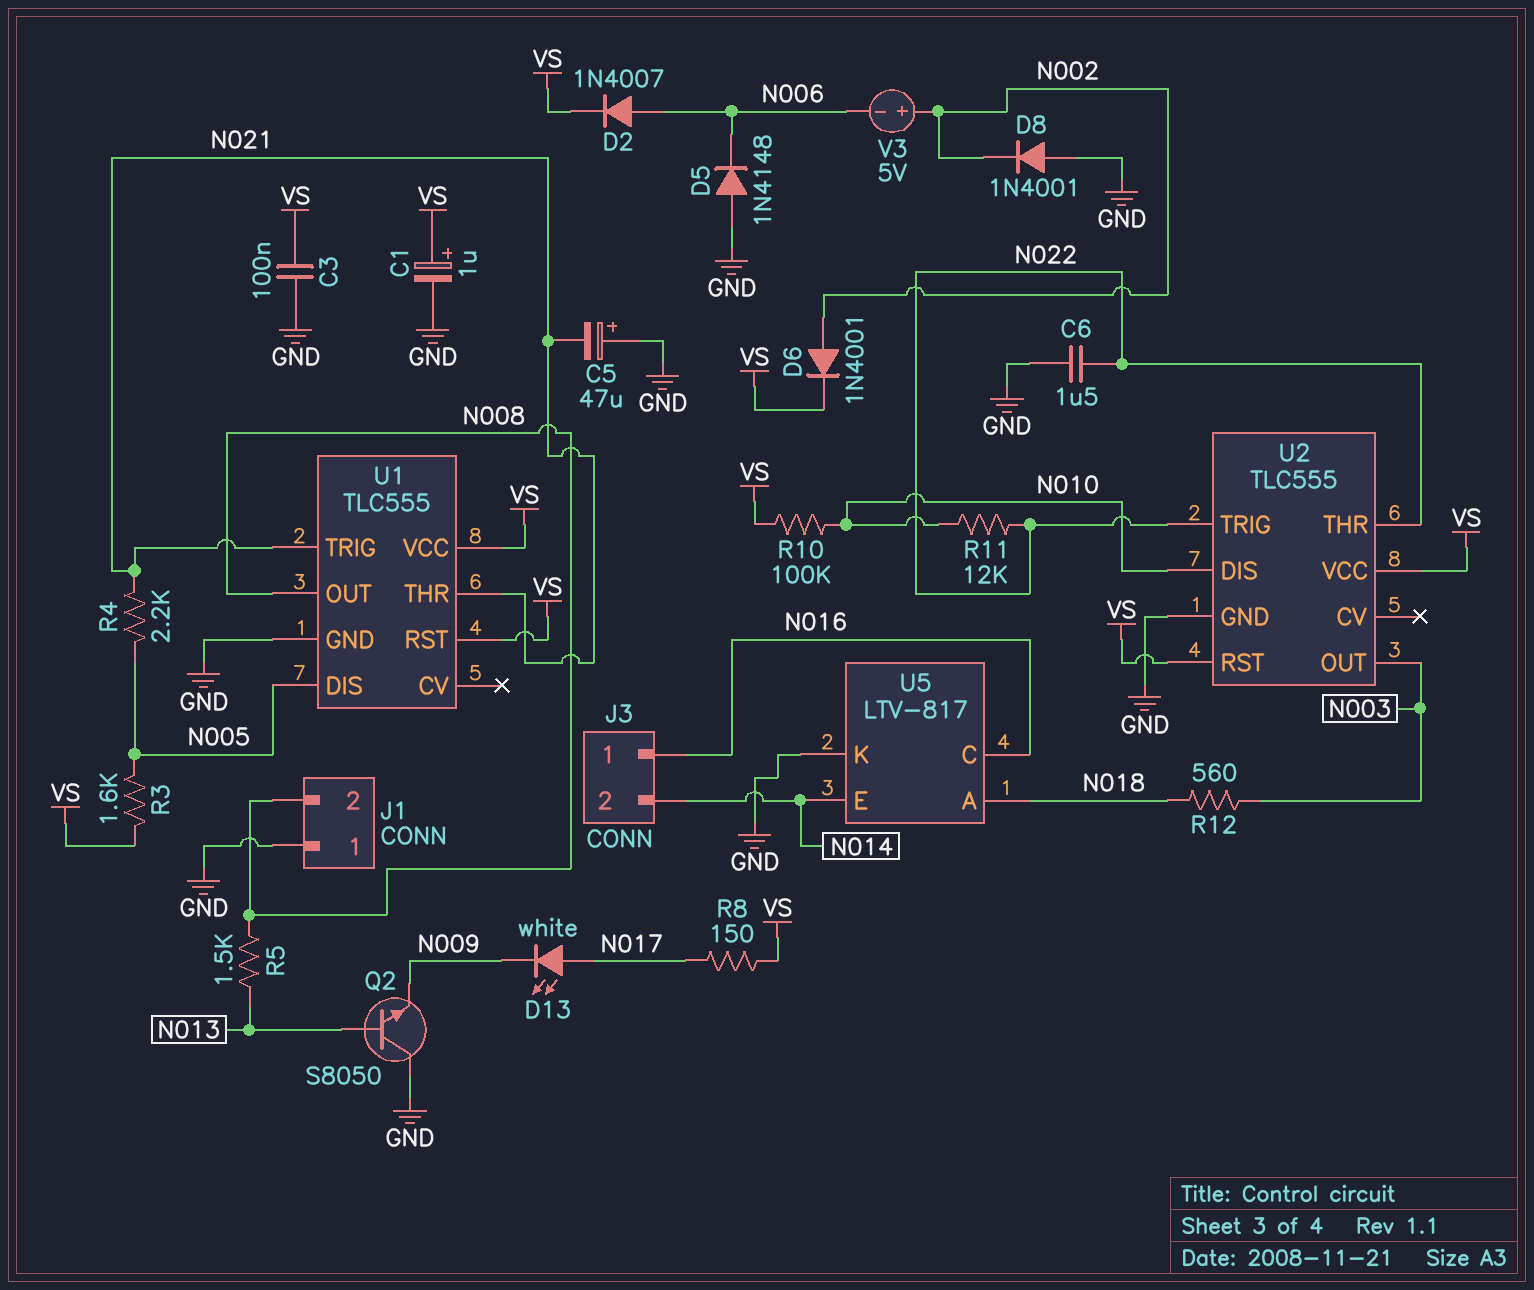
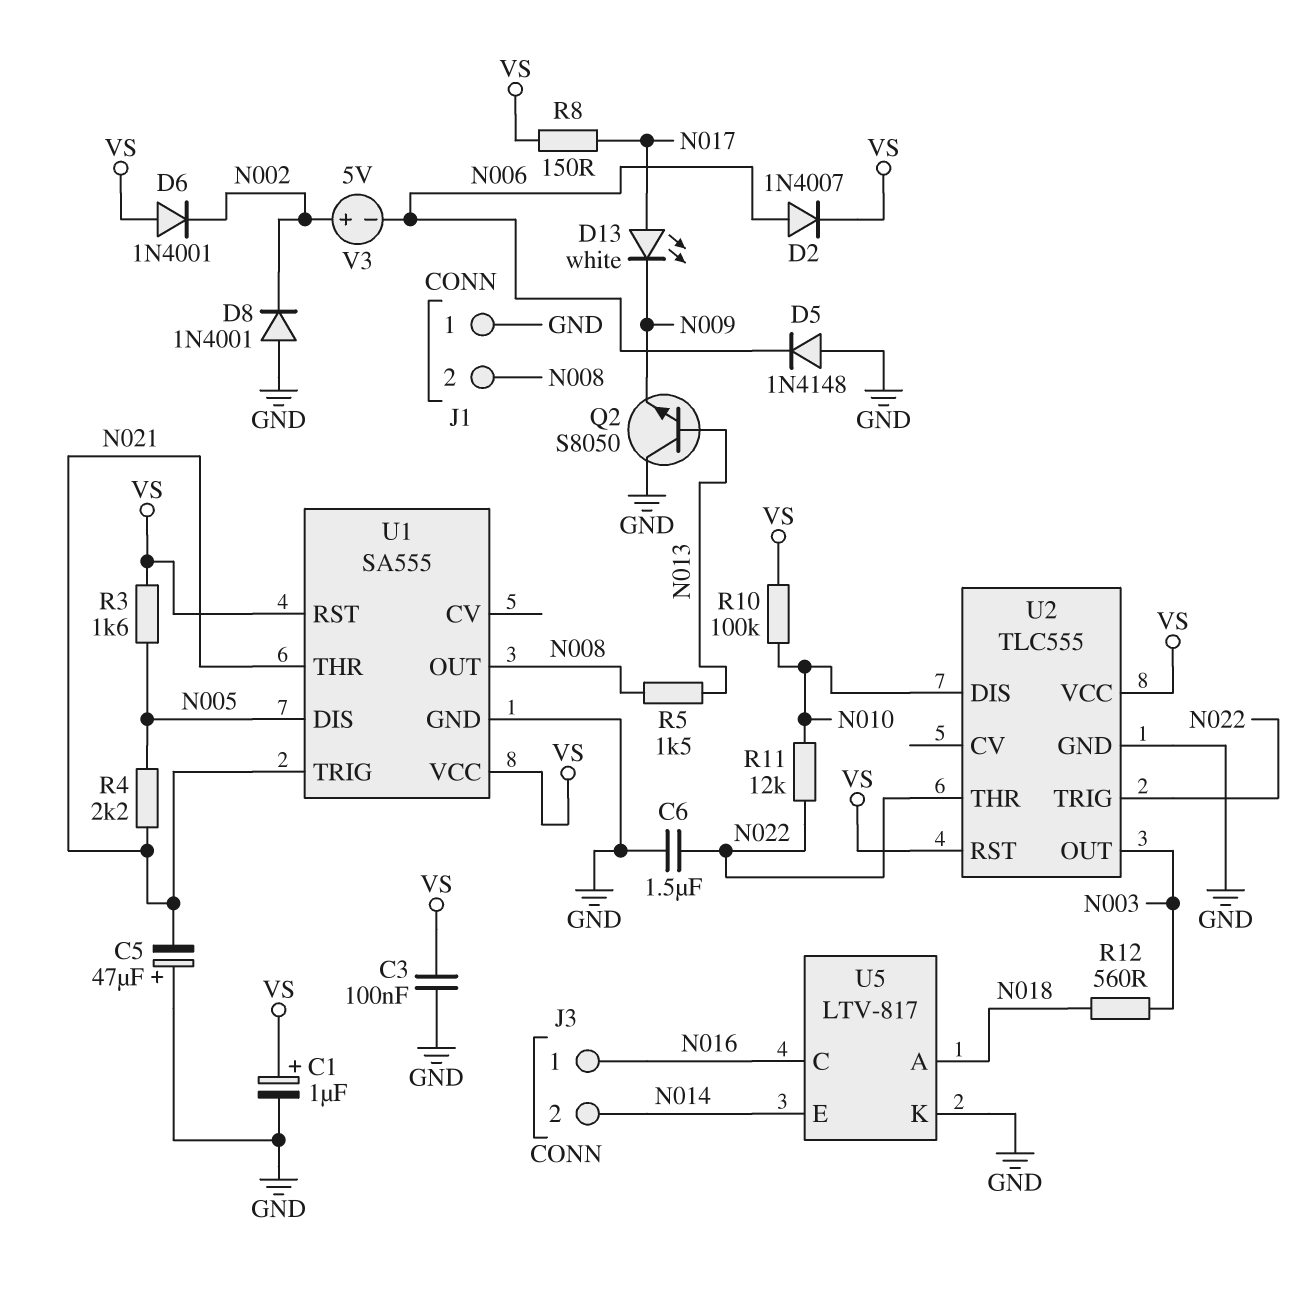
D6: diode 1N4001 (A N002, K VS) -> diode 1N4001 (A VS, K N002)
U1: TLC555 -> SA555

